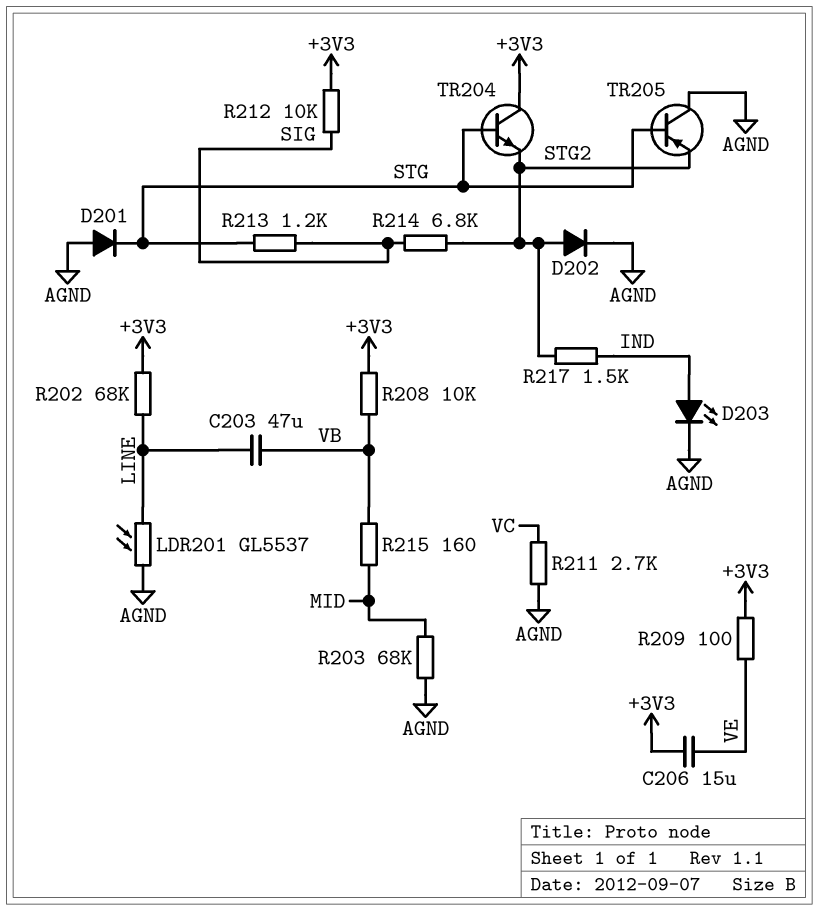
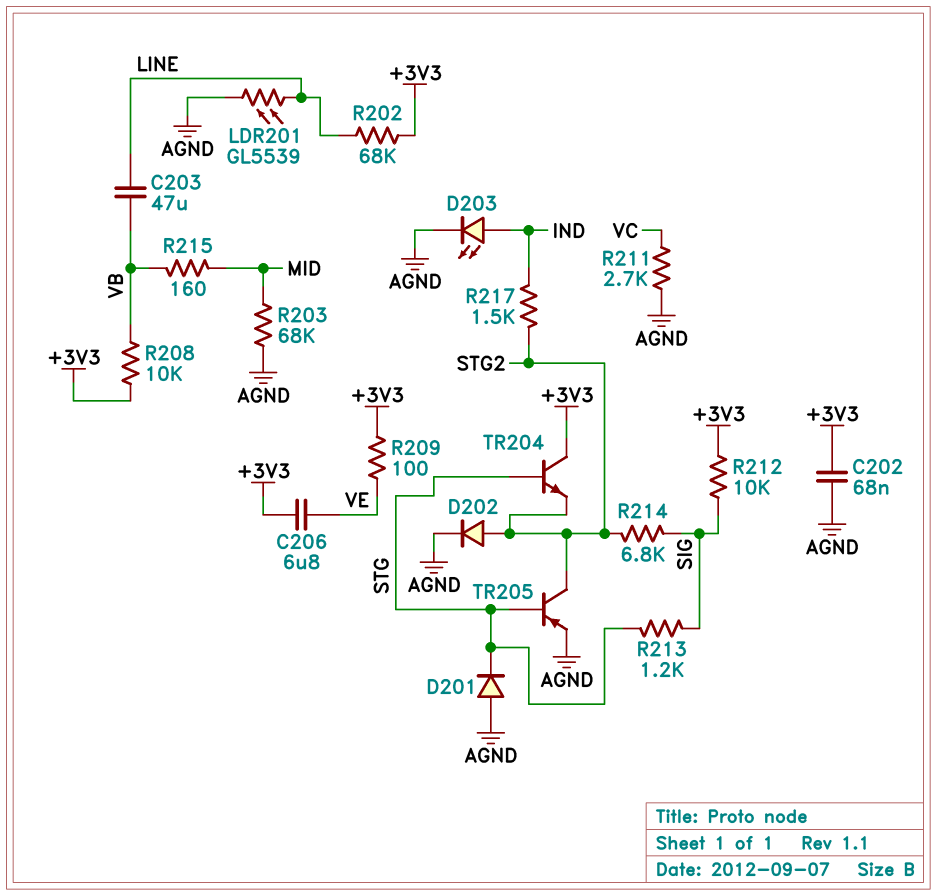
C202: none -> 68nF (+3V3, AGND)
C206: 15uF (+3V3, VE) -> 6.8uF (+3V3, VE)
LDR201: GL5537 (AGND, LINE) -> GL5539 (AGND, LINE)
TR205: PNP (B STG, C AGND, E STG2) -> PNP (B STG, C STG2, E AGND)

